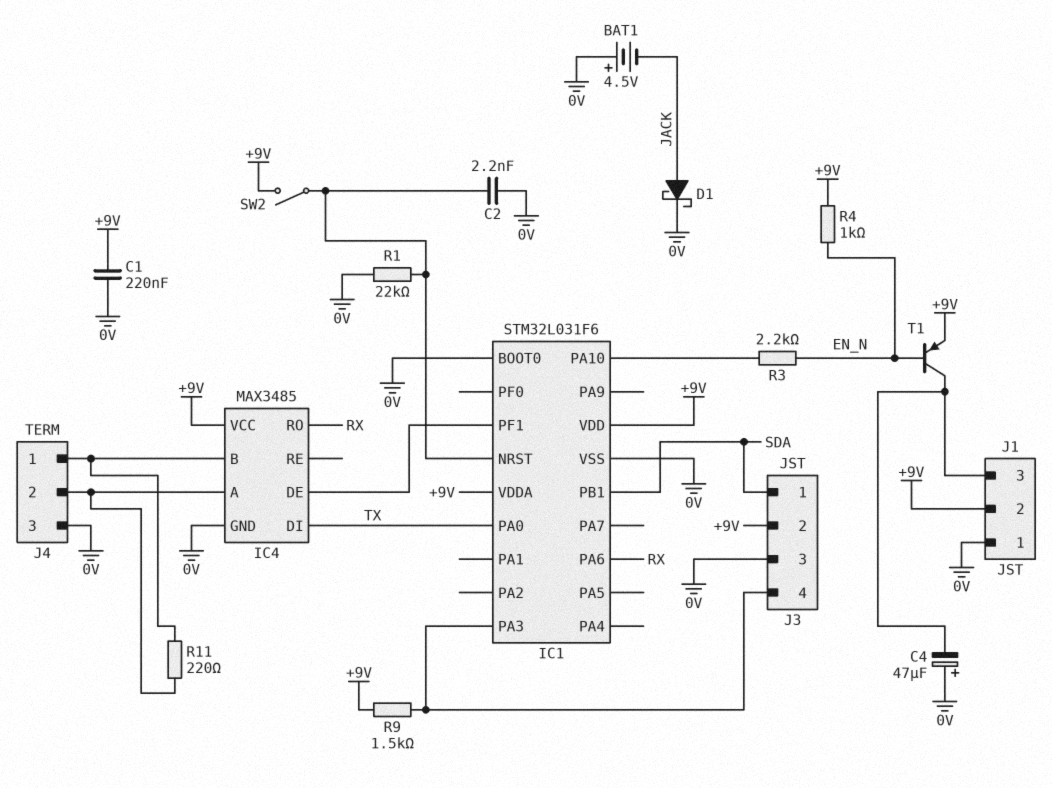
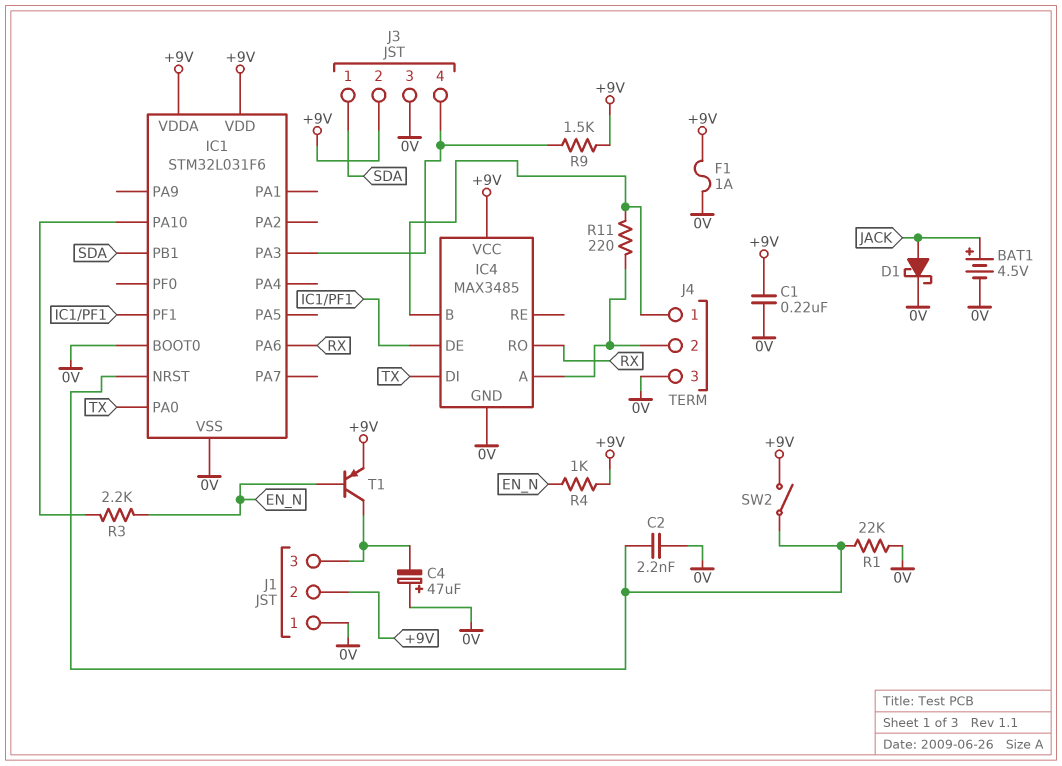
BAT1: 4.5V (plus 0V, minus JACK) -> 4.5V (plus JACK, minus 0V)
F1: none -> 1A (+9V, 0V)

